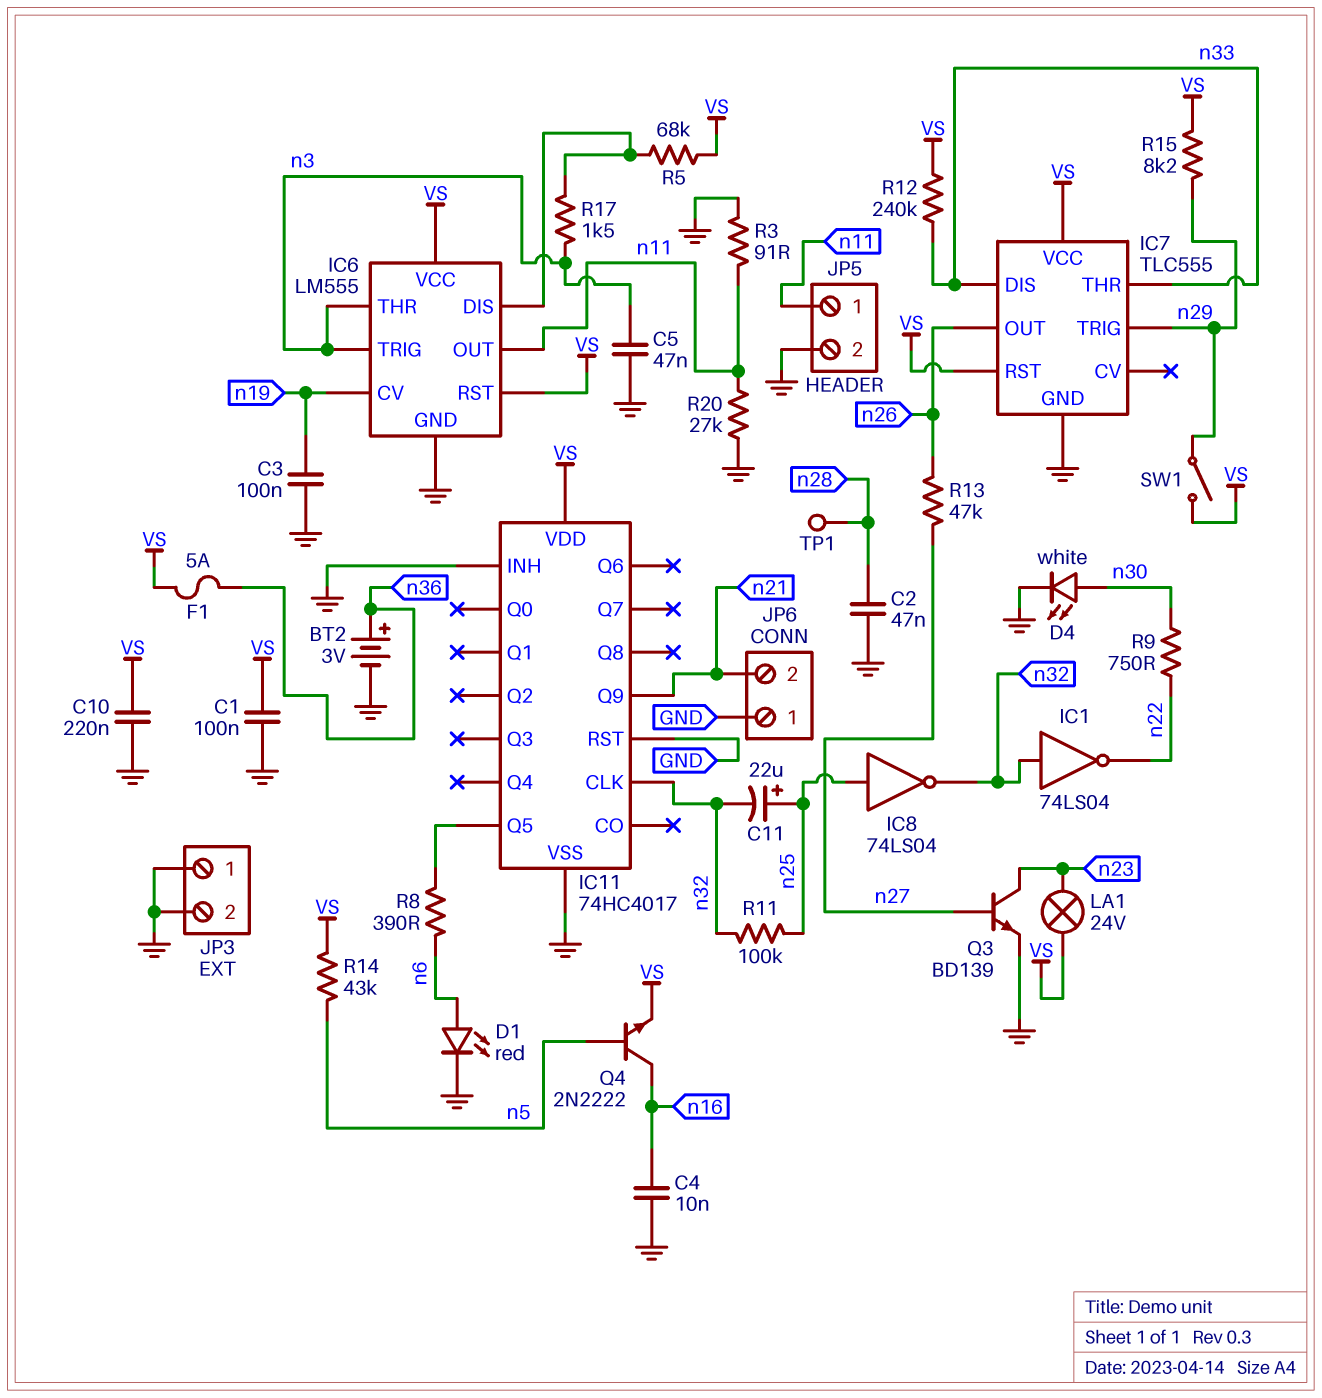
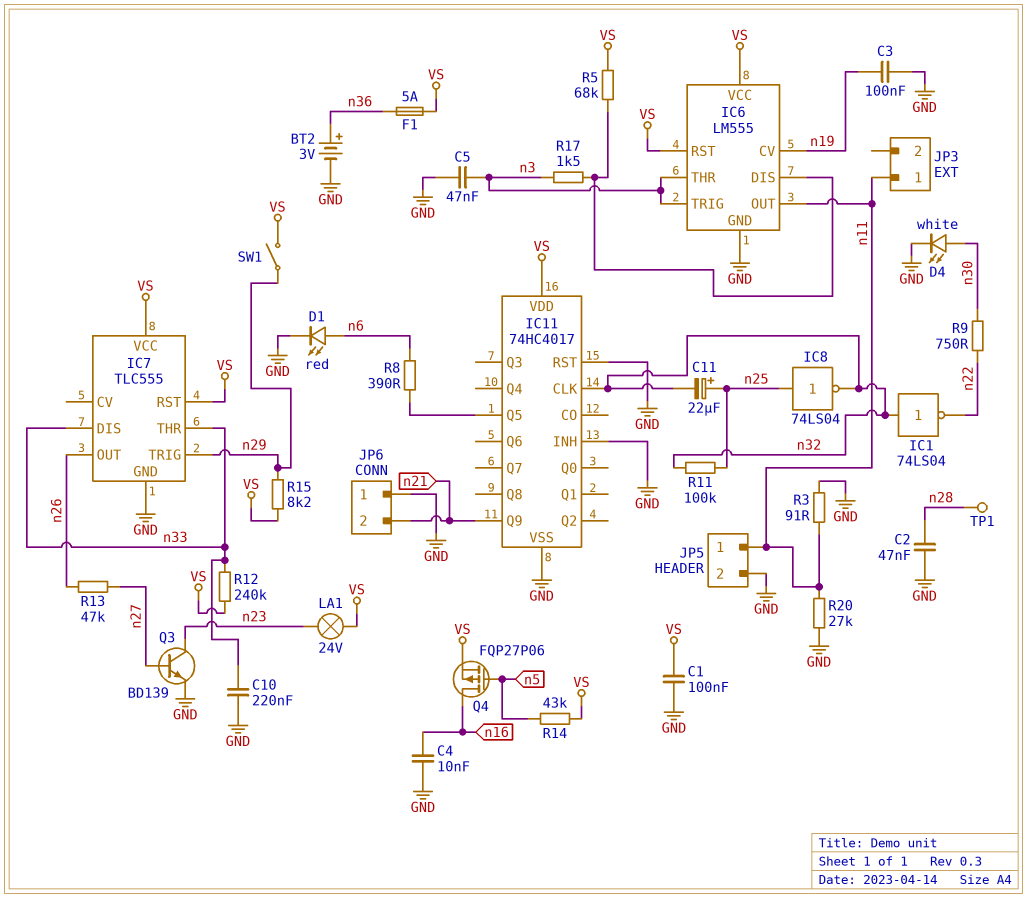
C10: 220nF (GND, VS) -> 220nF (GND, n33)
JP3 pin 1: GND -> n11
JP3 pin 2: GND -> none
Q4: NPN 2N2222 (B n5, C n16, E VS) -> PMOS FQP27P06 (G n5, D n16, S VS)

